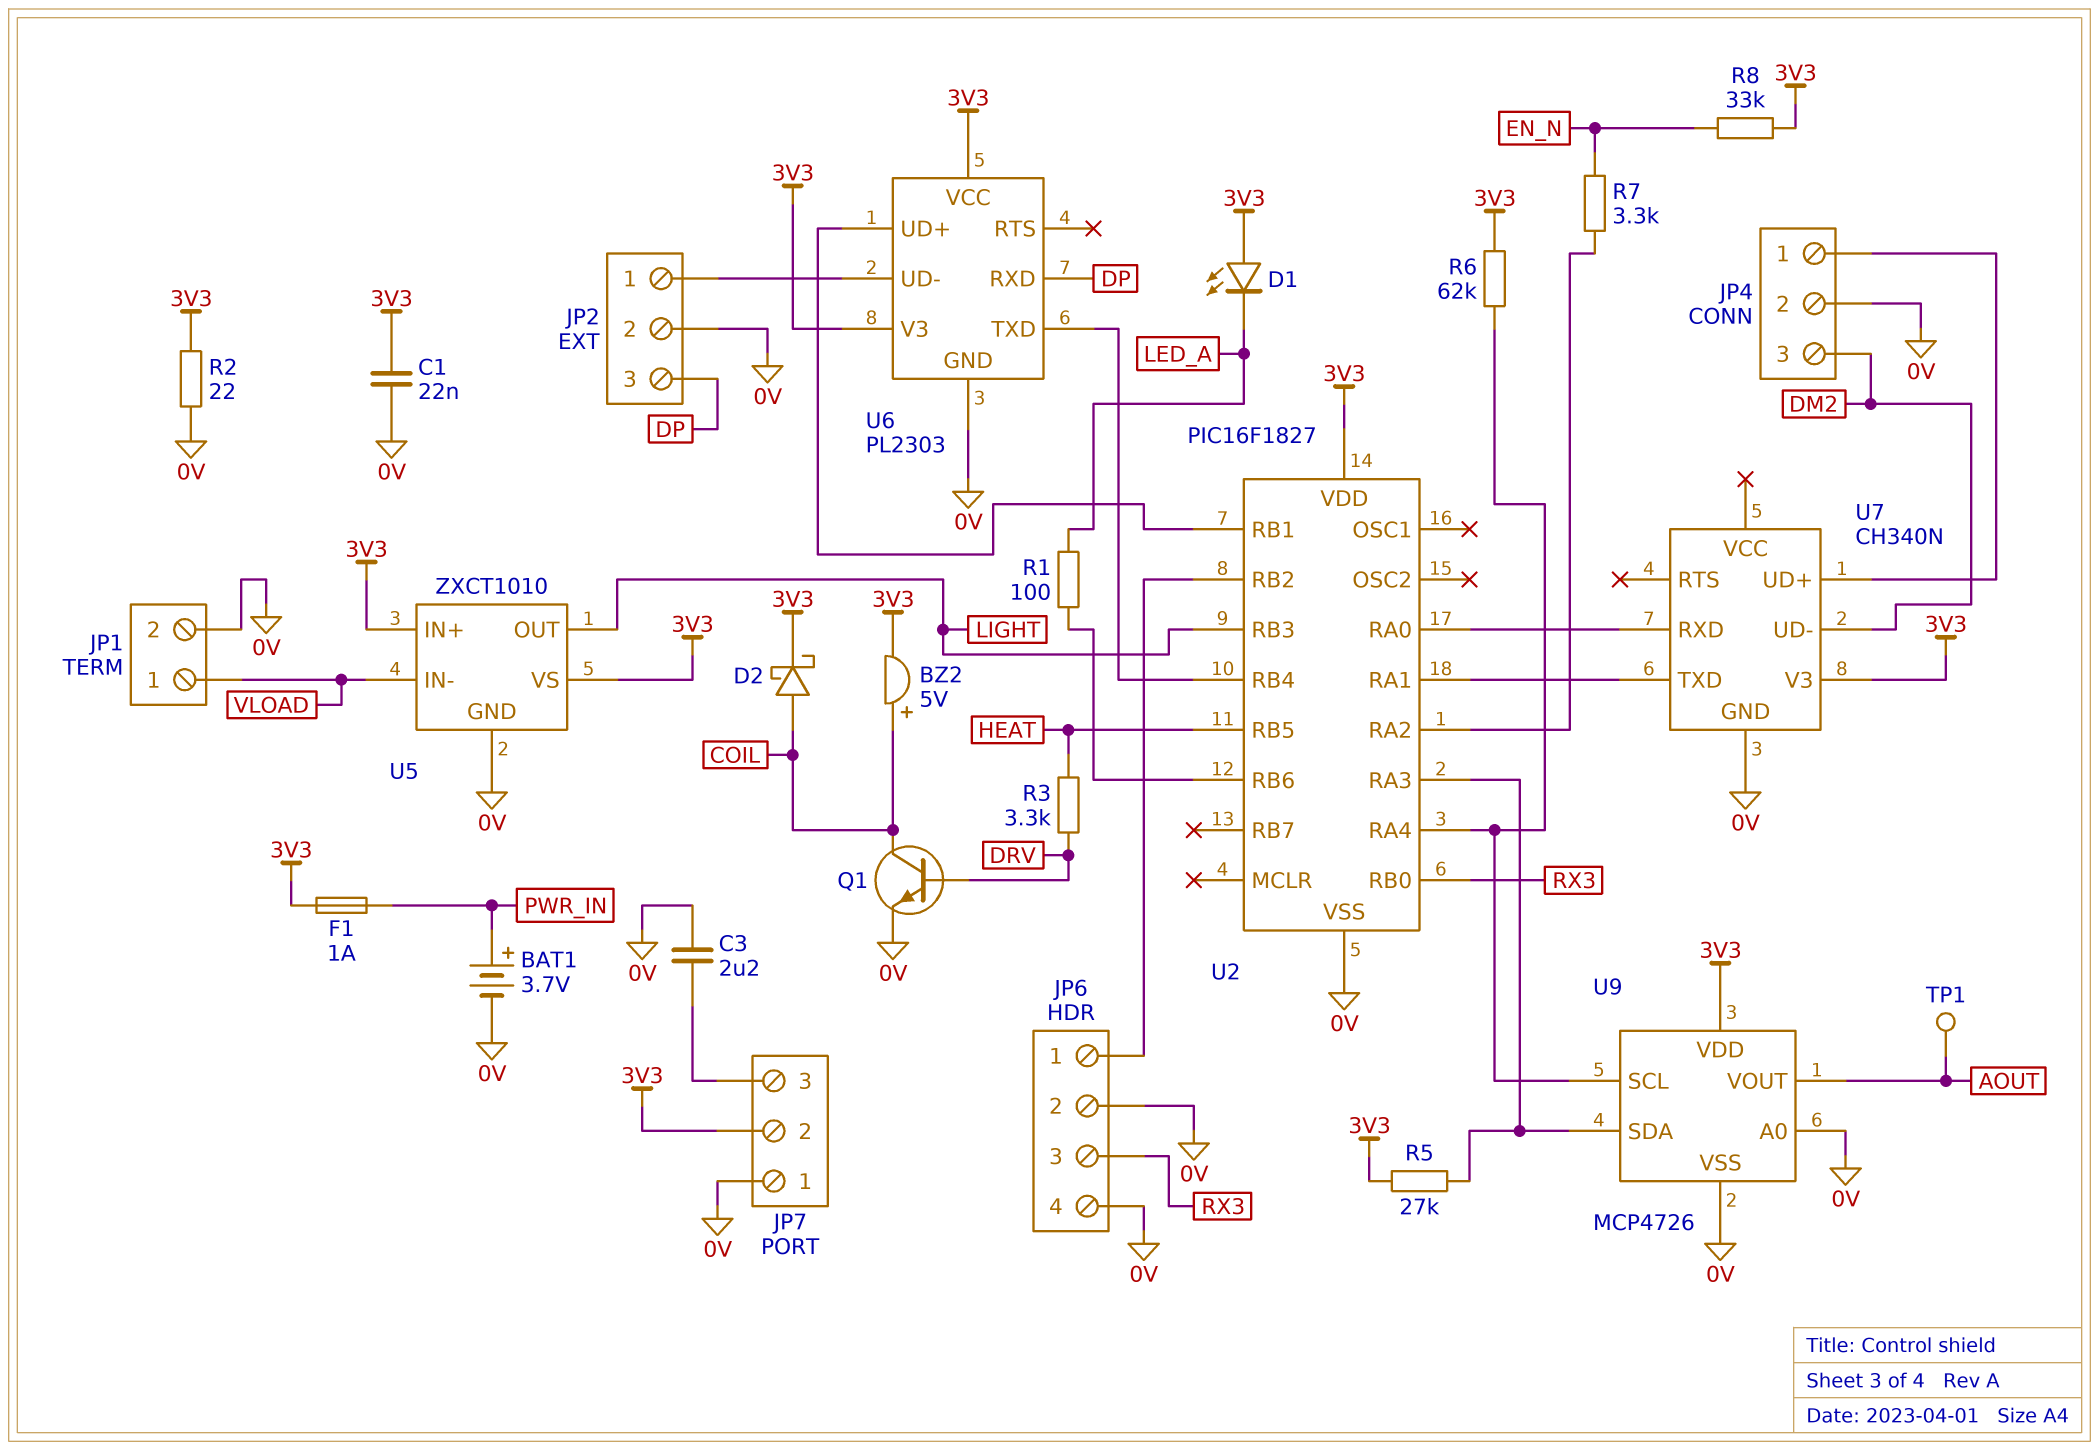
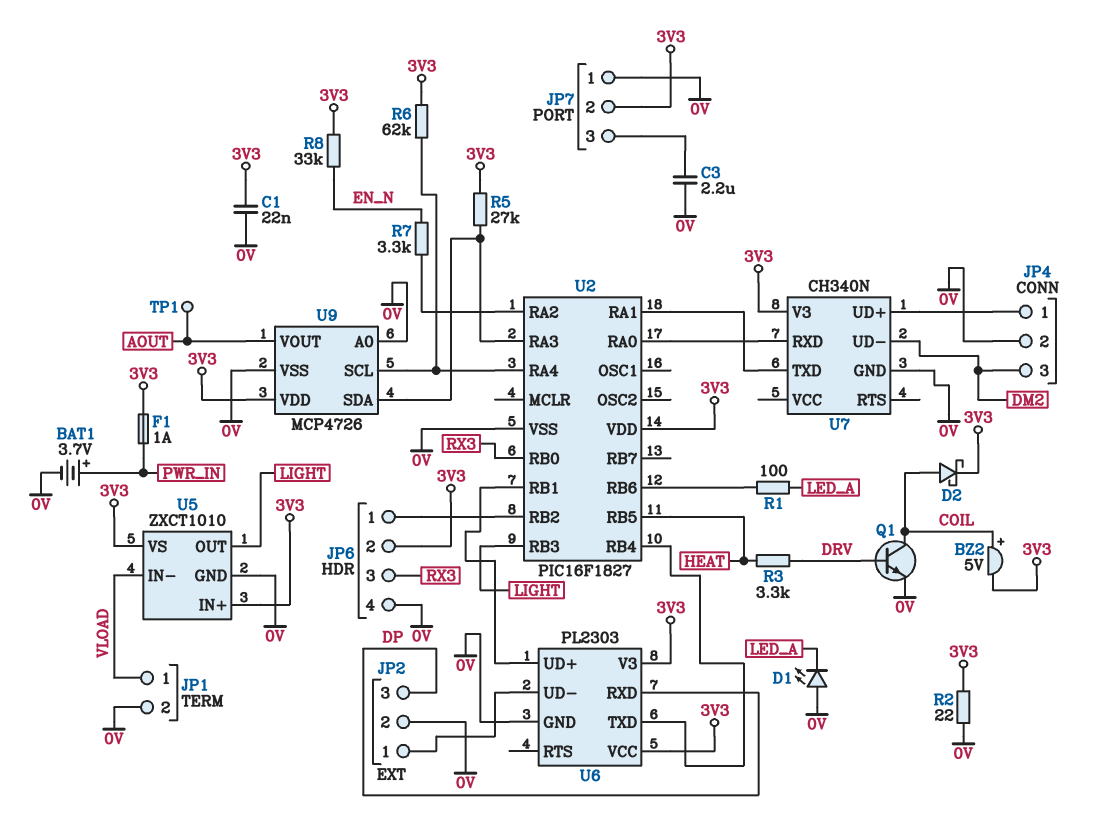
D1: LED (A 3V3, K LED_A) -> LED (A 0V, K LED_A)
JP6 pin 2: 0V -> 3V3

